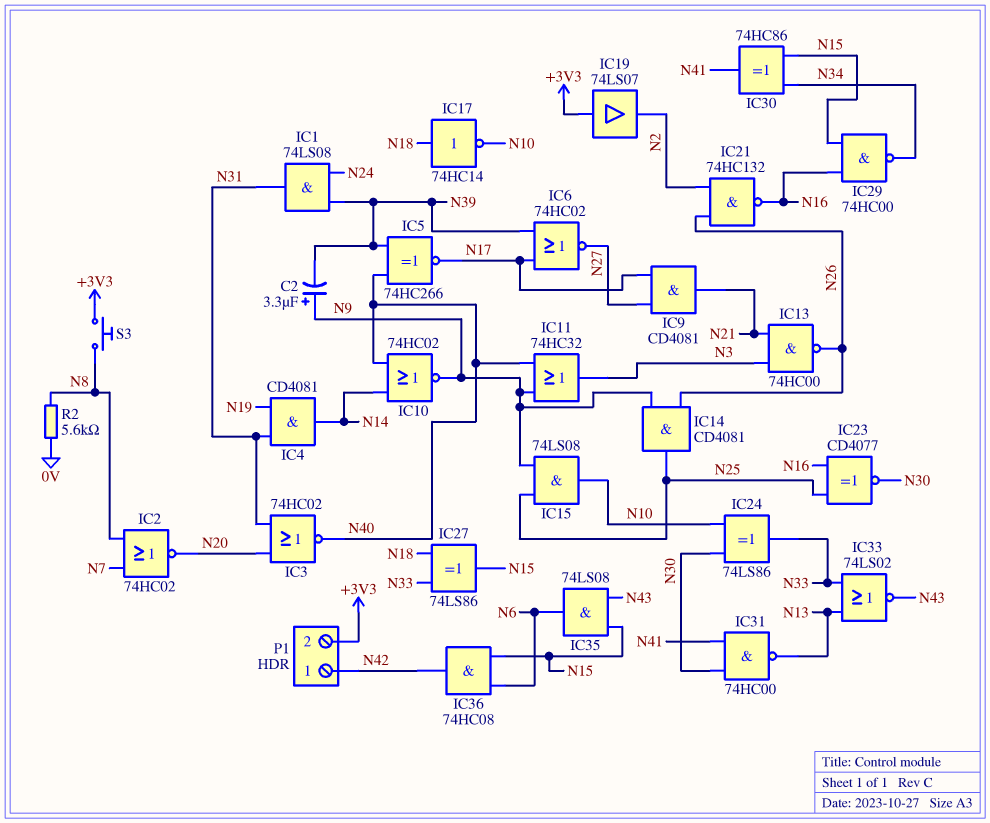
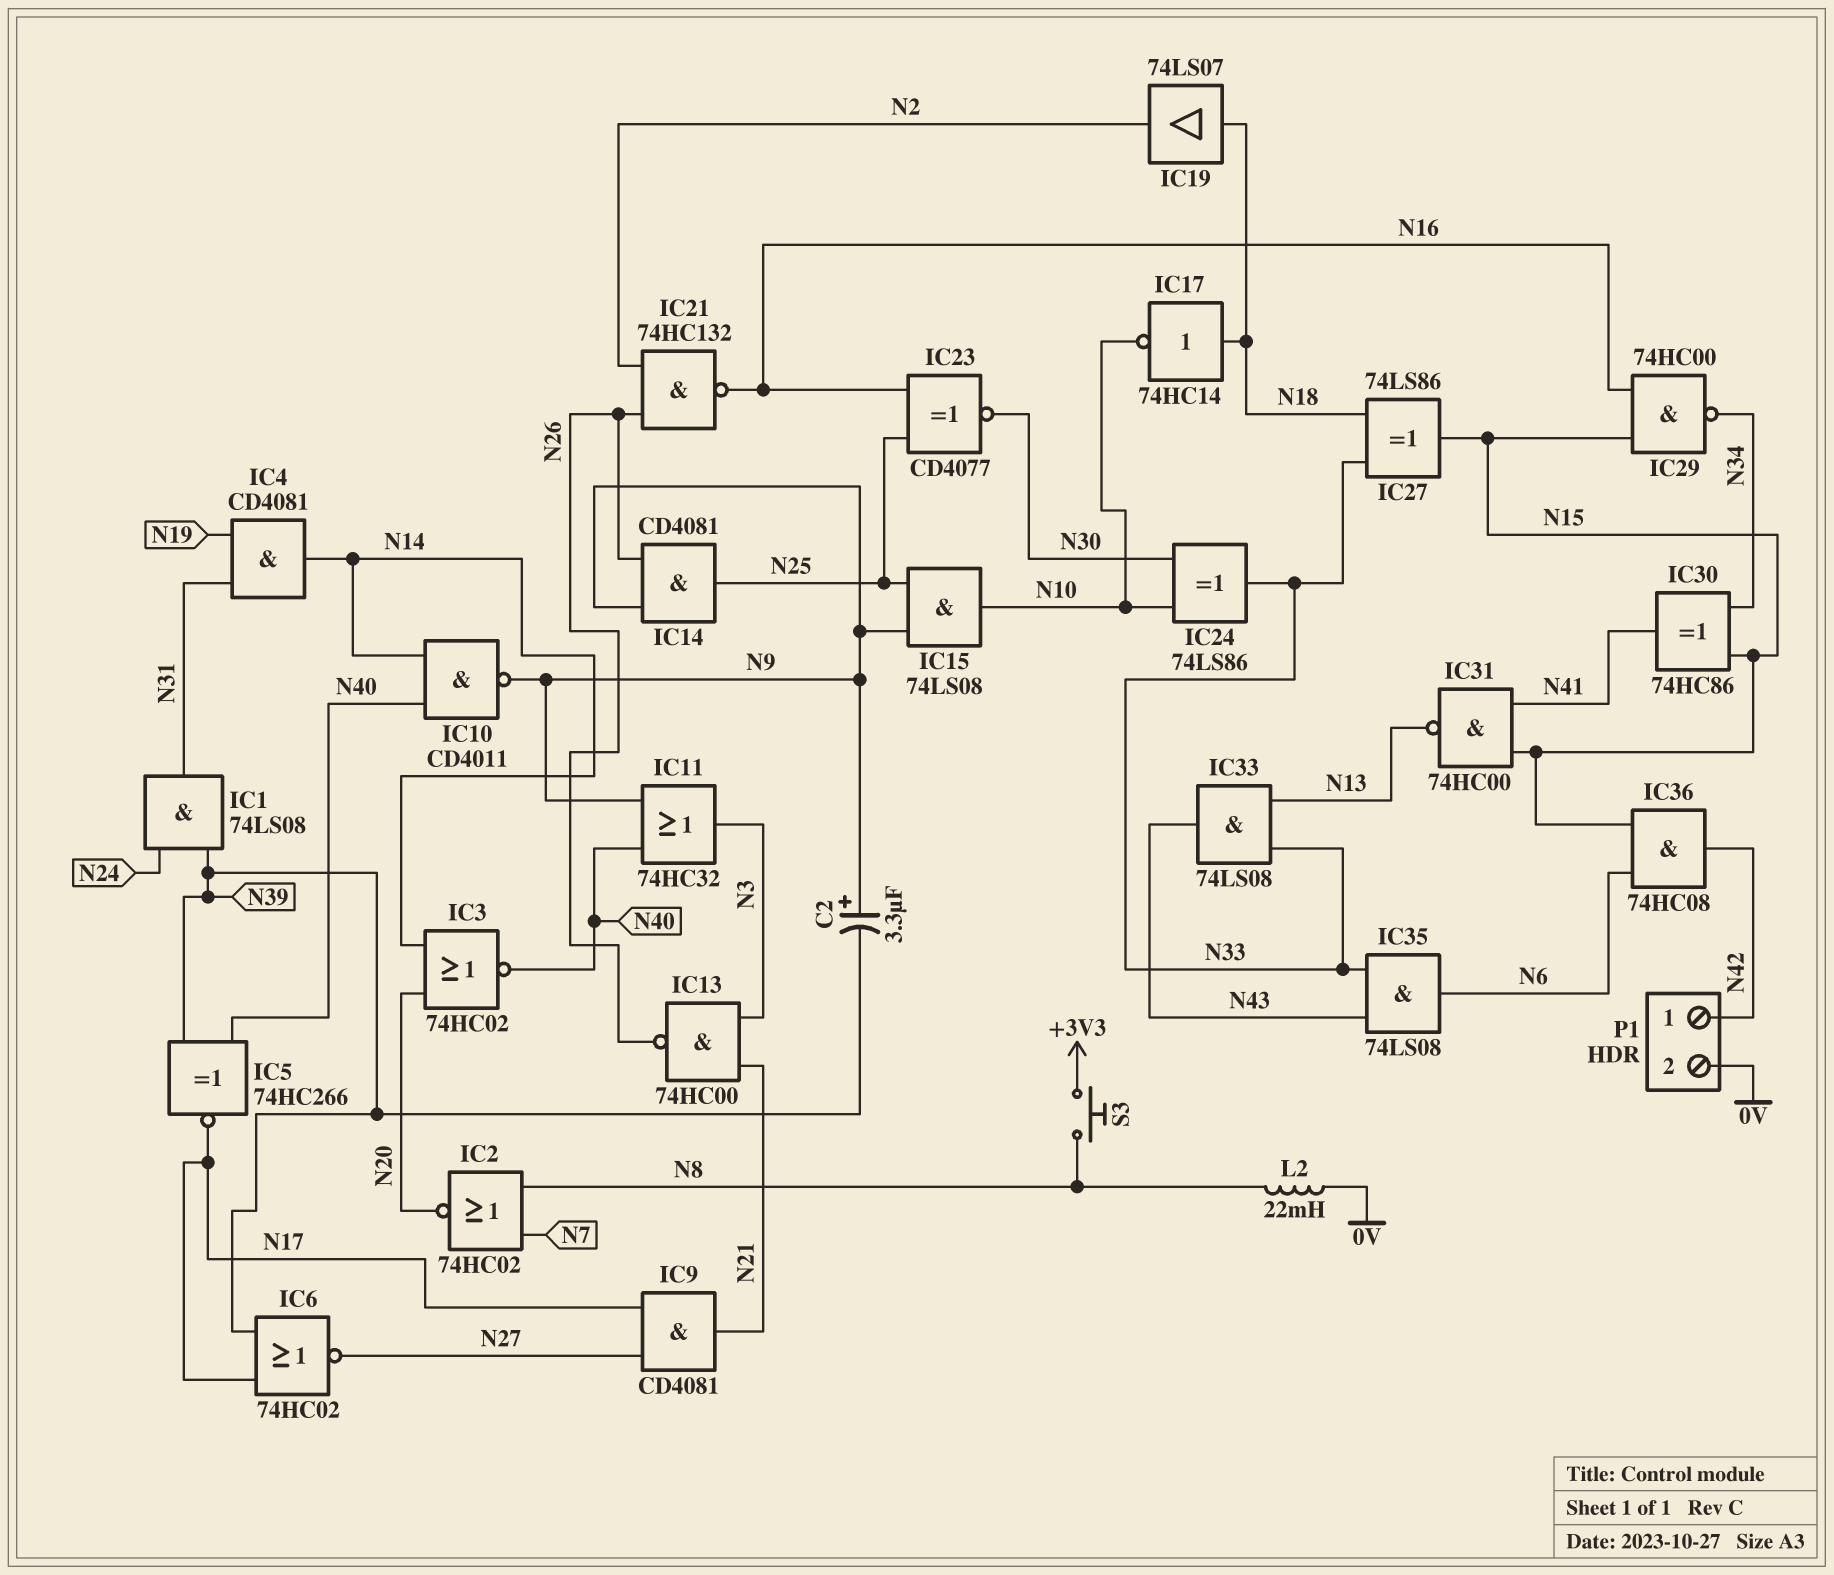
IC3: NOR 74HC02 (in N20, in N31, out N40) -> NOR 74HC02 (in N14, in N20, out N40)
IC10: NOR 74HC02 (in N14, in N40, out N9) -> NAND CD4011 (in N14, in N40, out N9)
IC19: buffer 74LS07 (in +3V3, out N2) -> buffer 74LS07 (in N18, out N2)
IC31: NAND 74HC00 (in N30, in N41, out N13) -> NAND 74HC00 (in N15, in N41, out N13)
IC33: NOR 74LS02 (in N13, in N33, out N43) -> AND 74LS08 (in N13, in N33, out N43)
IC35: AND 74LS08 (in N15, in N43, out N6) -> AND 74LS08 (in N33, in N43, out N6)
L2: none -> 22mH (0V, N8)
P1 pin 2: +3V3 -> 0V
R2: 5.6k (0V, N8) -> none

